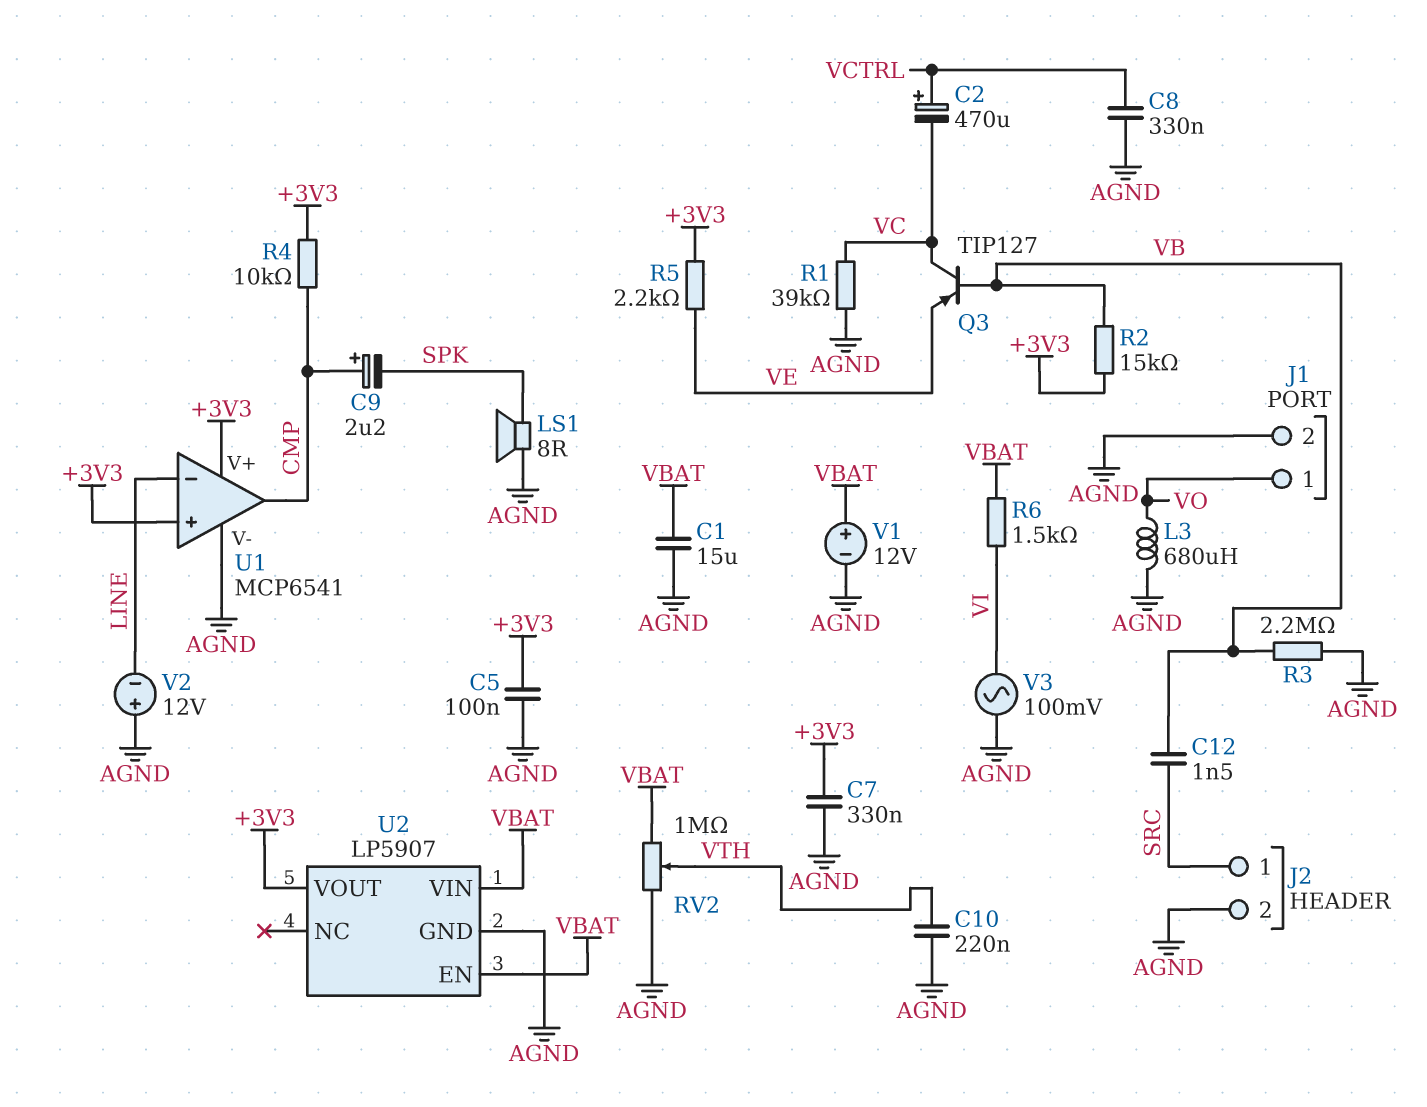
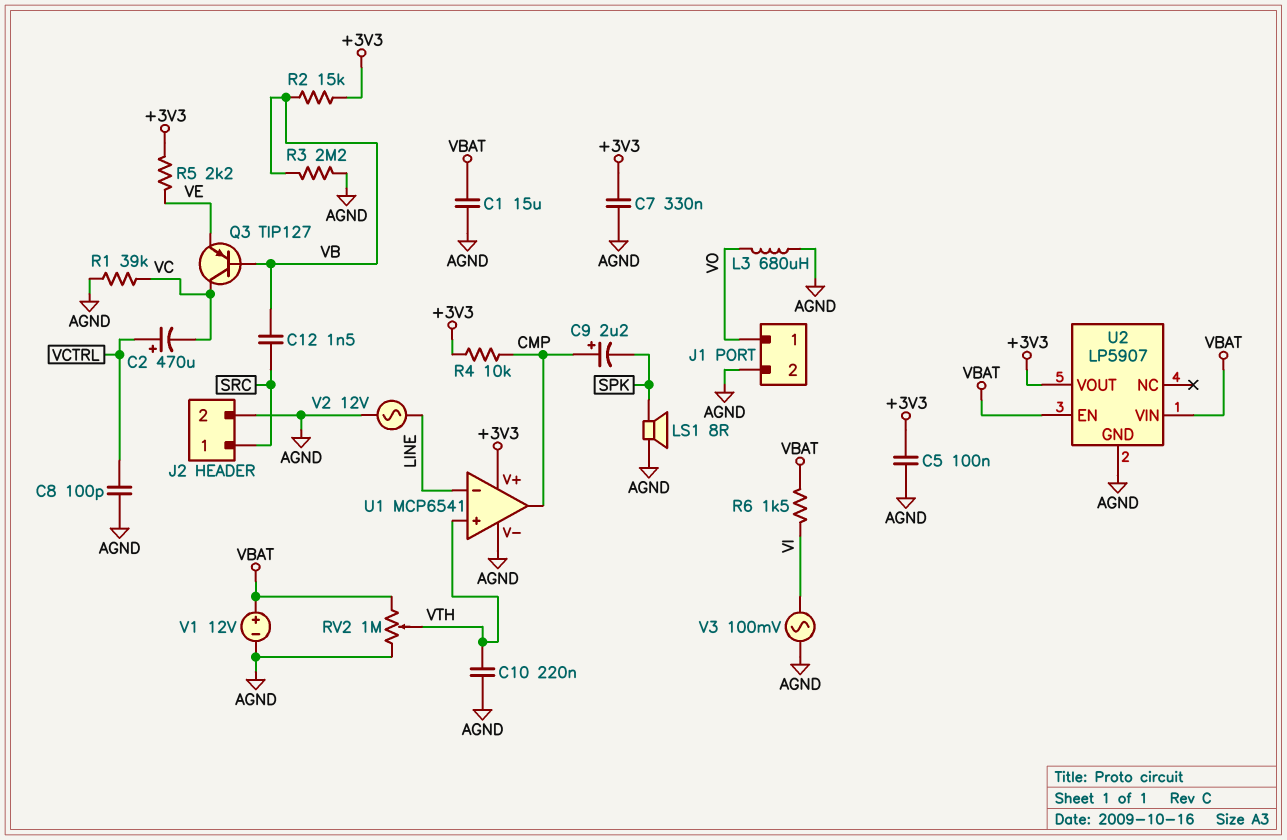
C8: 330nF (AGND, VCTRL) -> 100pF (AGND, VCTRL)
U1 pin in+: +3V3 -> VTH
V2: 12V (plus AGND, minus LINE) -> AC 12V (AGND, LINE)

